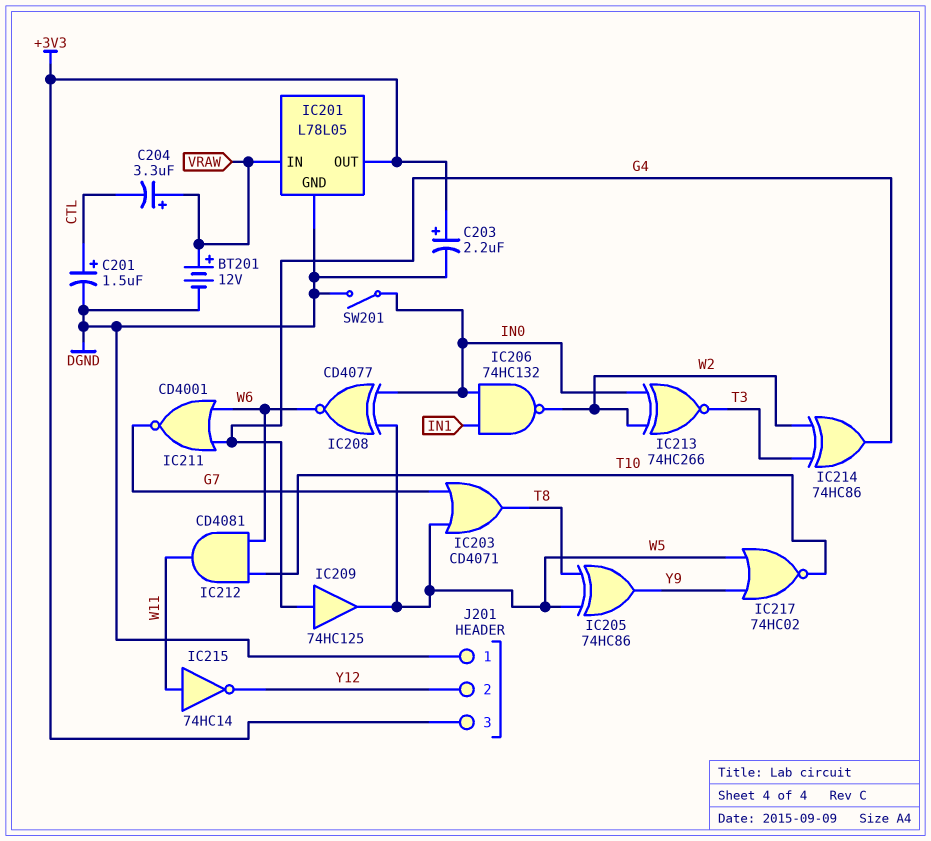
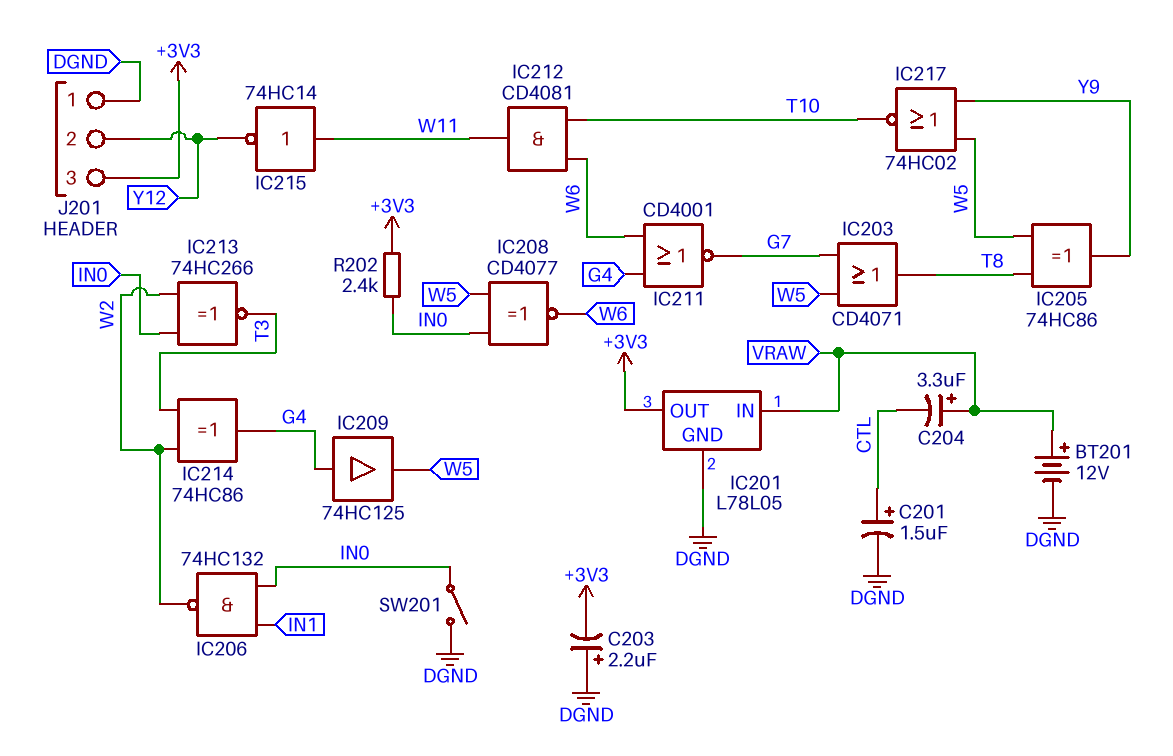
C203: 2.2uF (plus +3V3, minus DGND) -> 2.2uF (plus DGND, minus +3V3)
R202: none -> 2.4k (+3V3, IN0)

